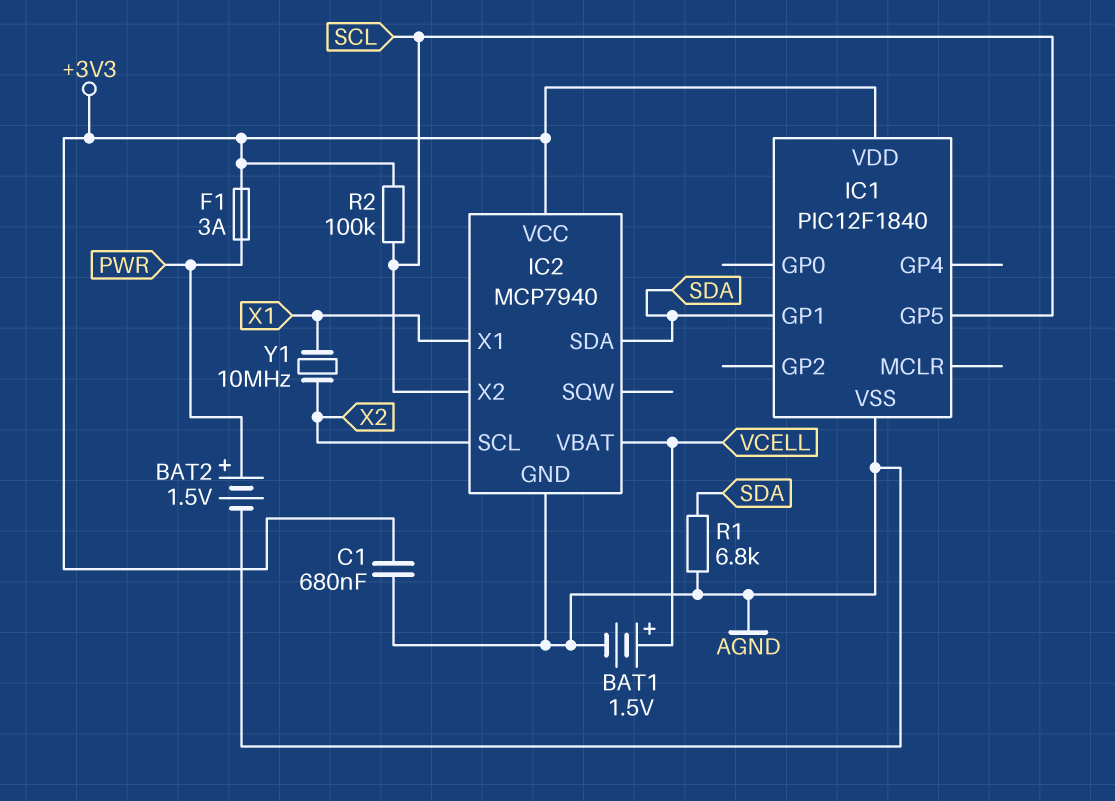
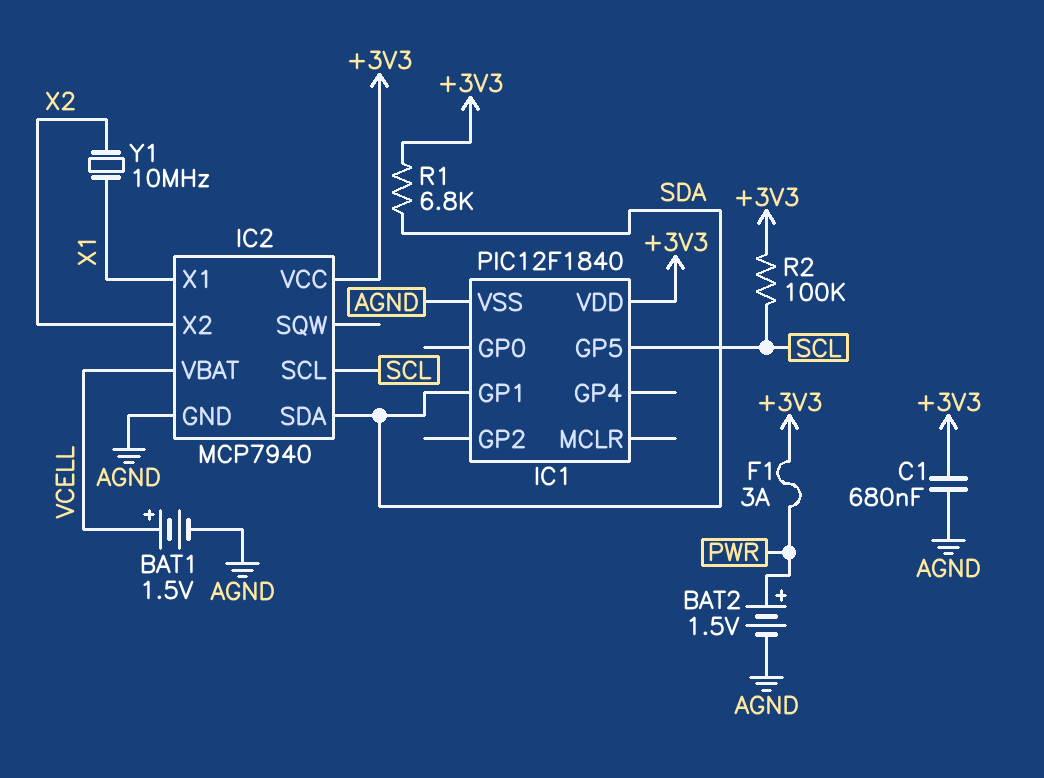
IC2 pin SCL: X2 -> SCL
IC2 pin X2: SCL -> X2
R1: 6.8k (AGND, SDA) -> 6.8k (+3V3, SDA)

